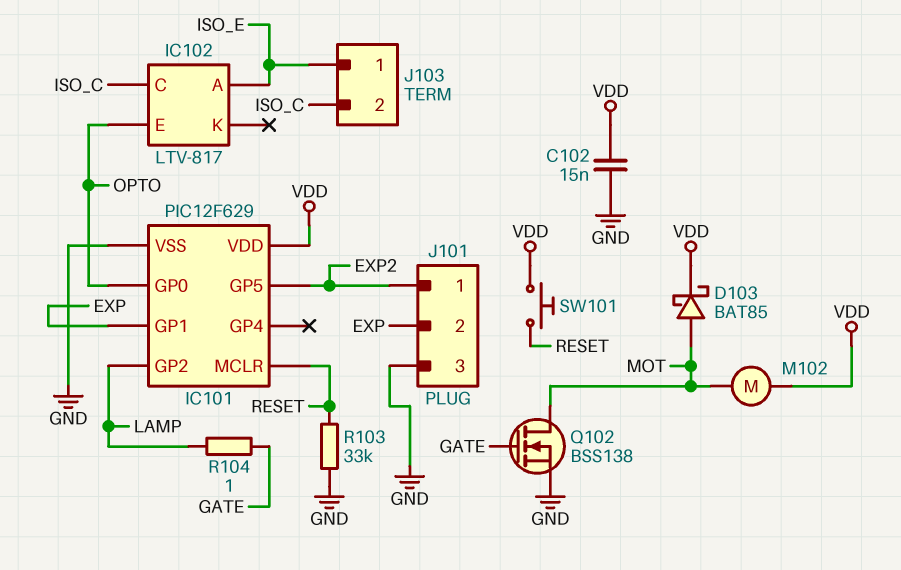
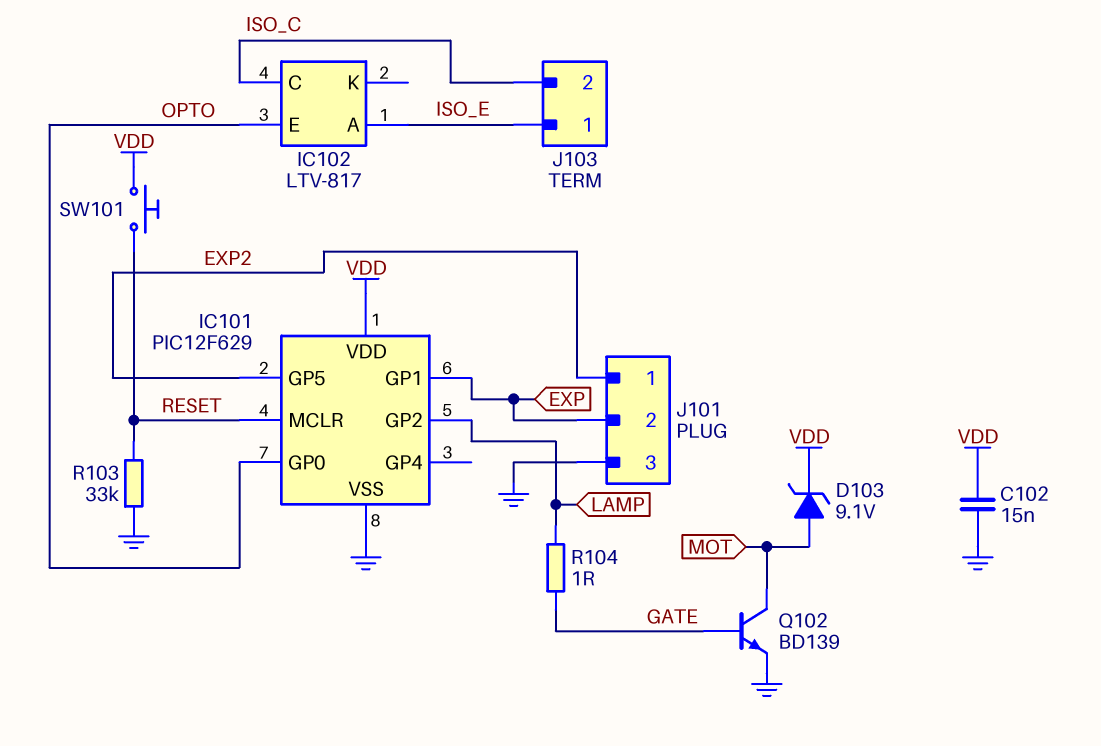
D103: schottky BAT85 (A MOT, K VDD) -> zener 9.1V (A MOT, K VDD)
M102: motor (MOT, VDD) -> none
Q102: NMOS BSS138 (G GATE, D MOT, S GND) -> NPN BD139 (B GATE, C MOT, E GND)

